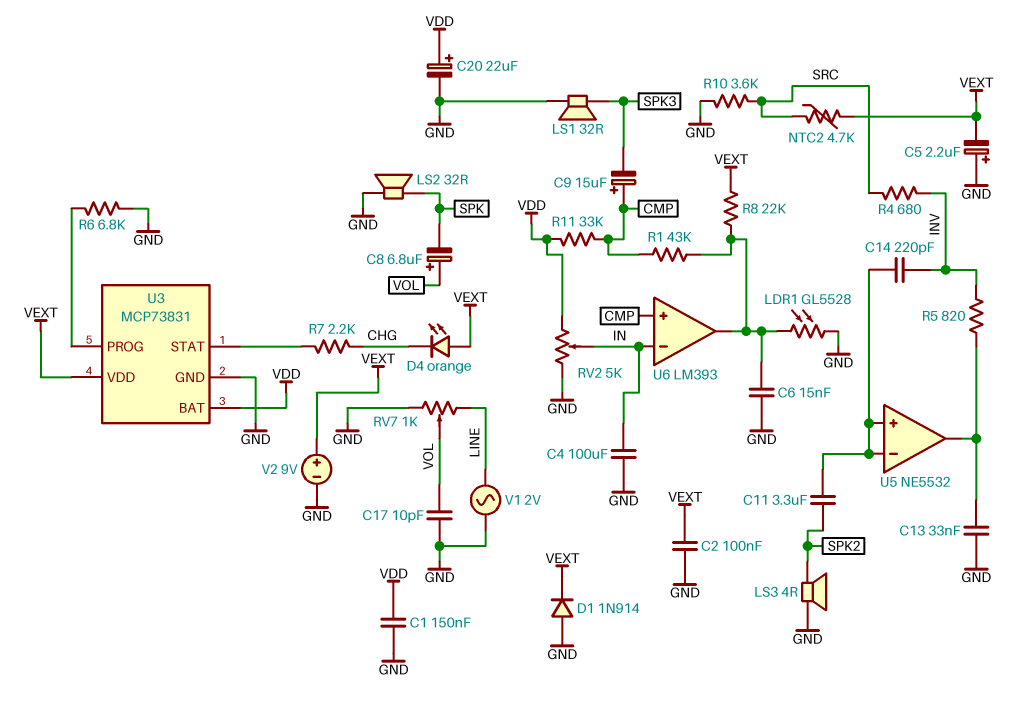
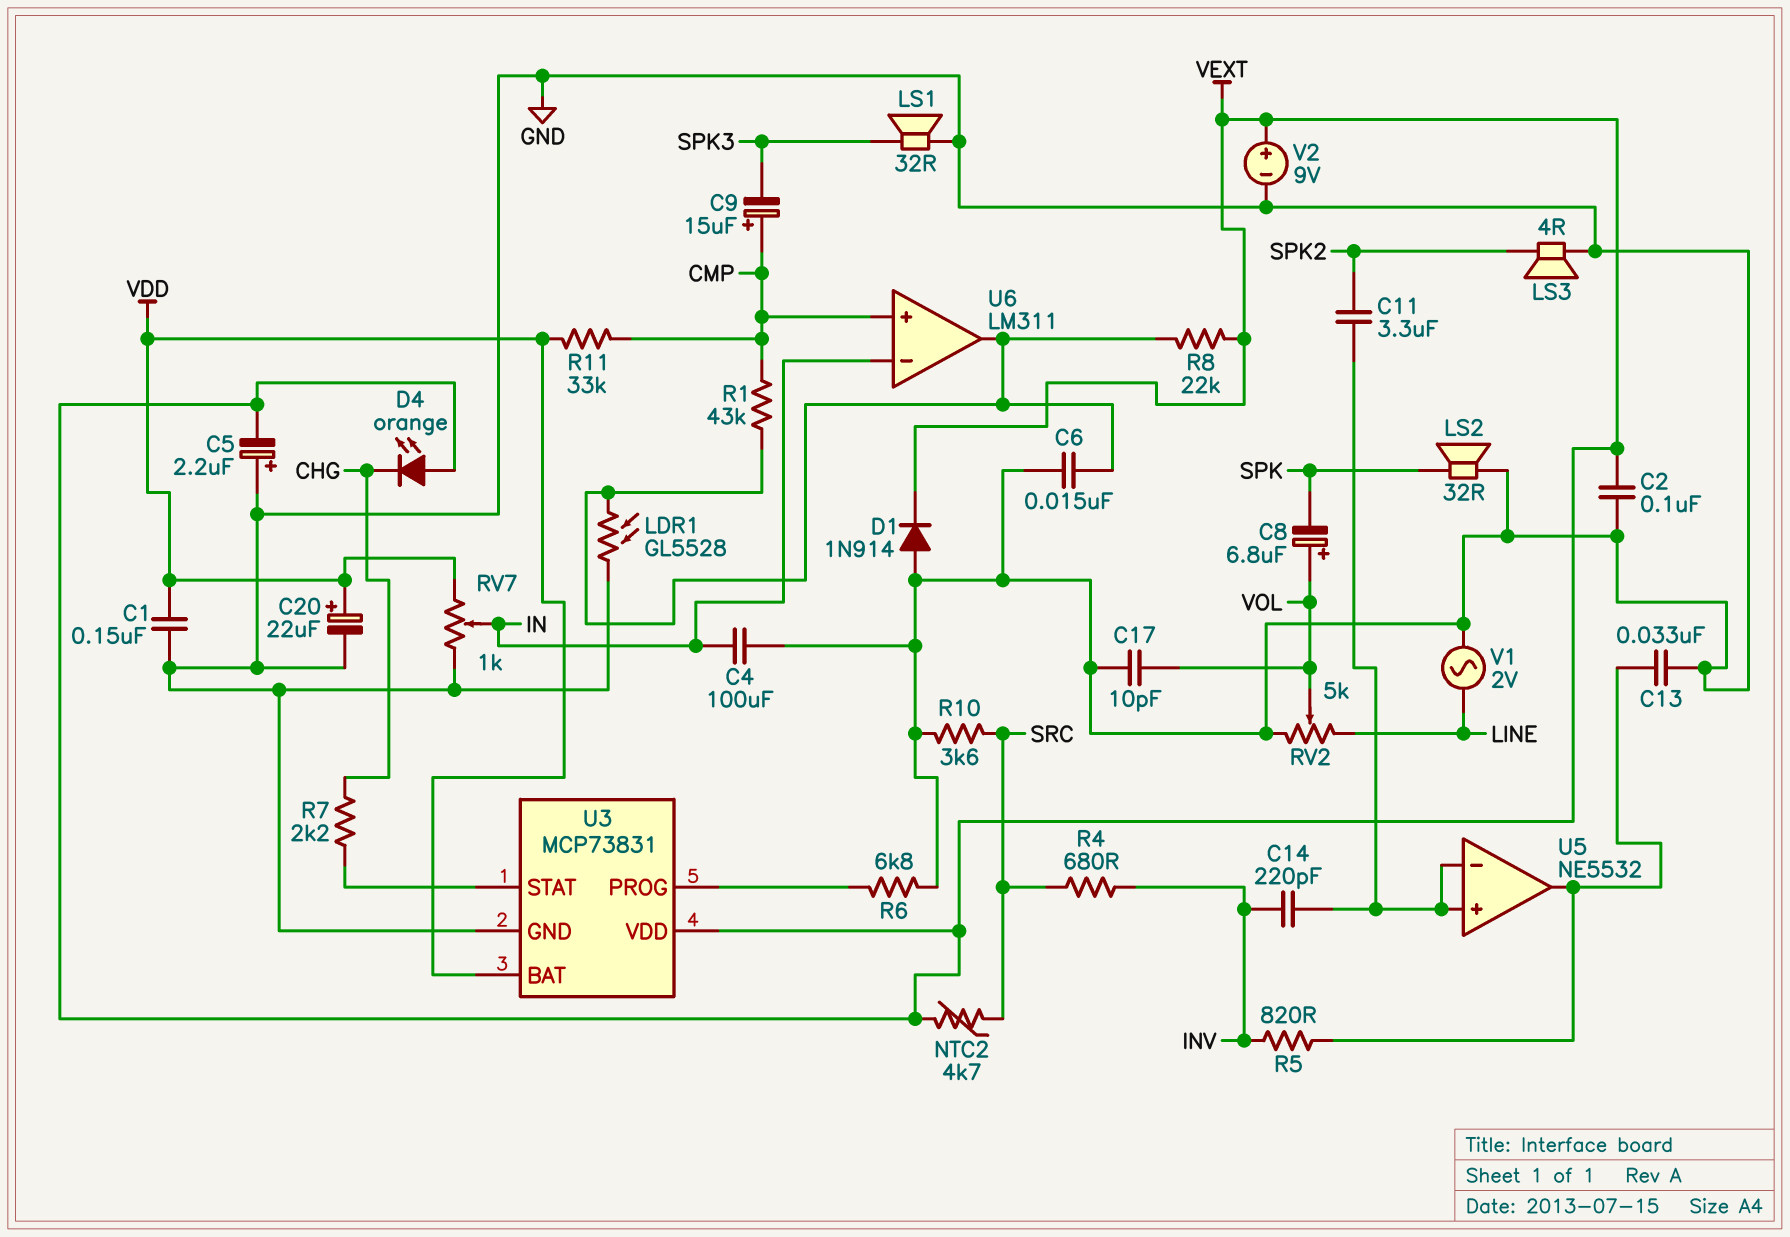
RV2: 5k (GND, VDD, wiper IN) -> 5k (GND, LINE, wiper VOL)
RV7: 1k (GND, LINE, wiper VOL) -> 1k (GND, VDD, wiper IN)
U6: LM393 -> LM311

